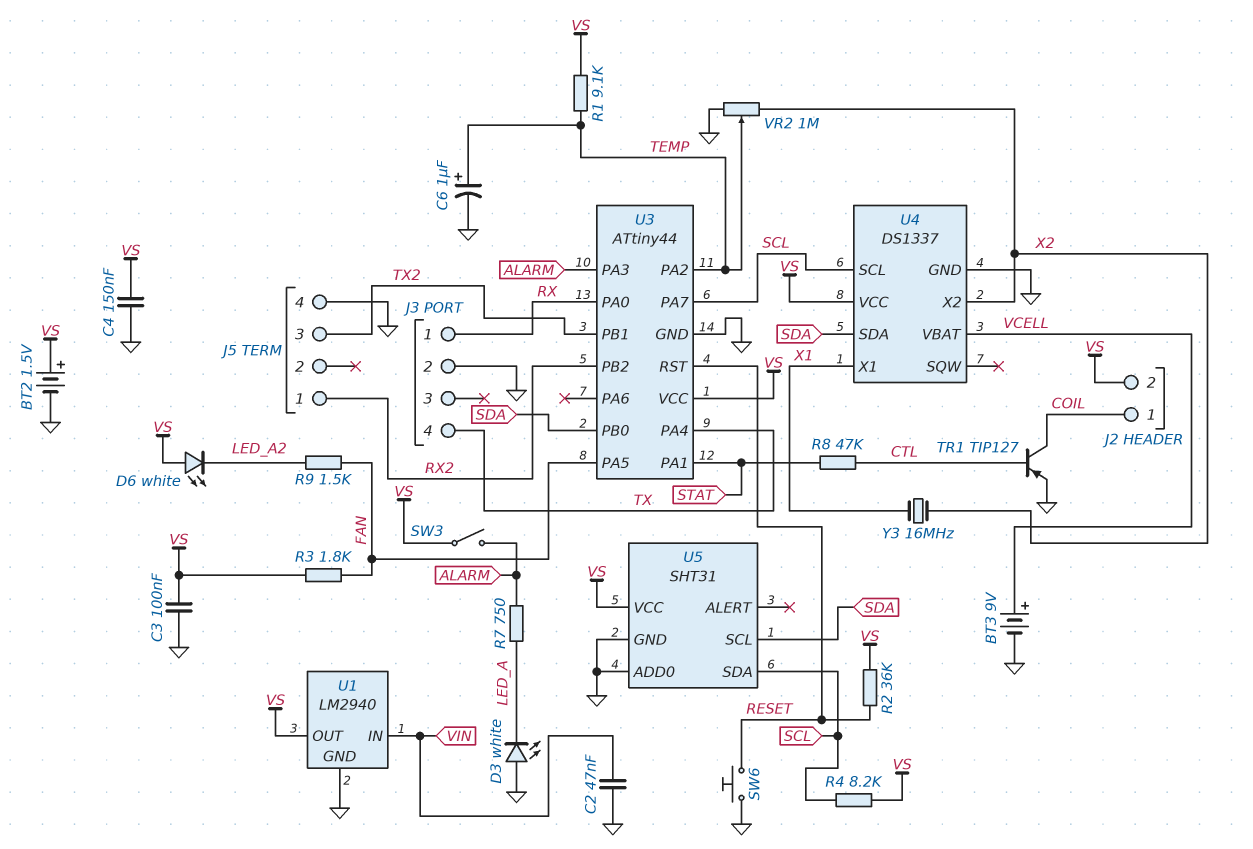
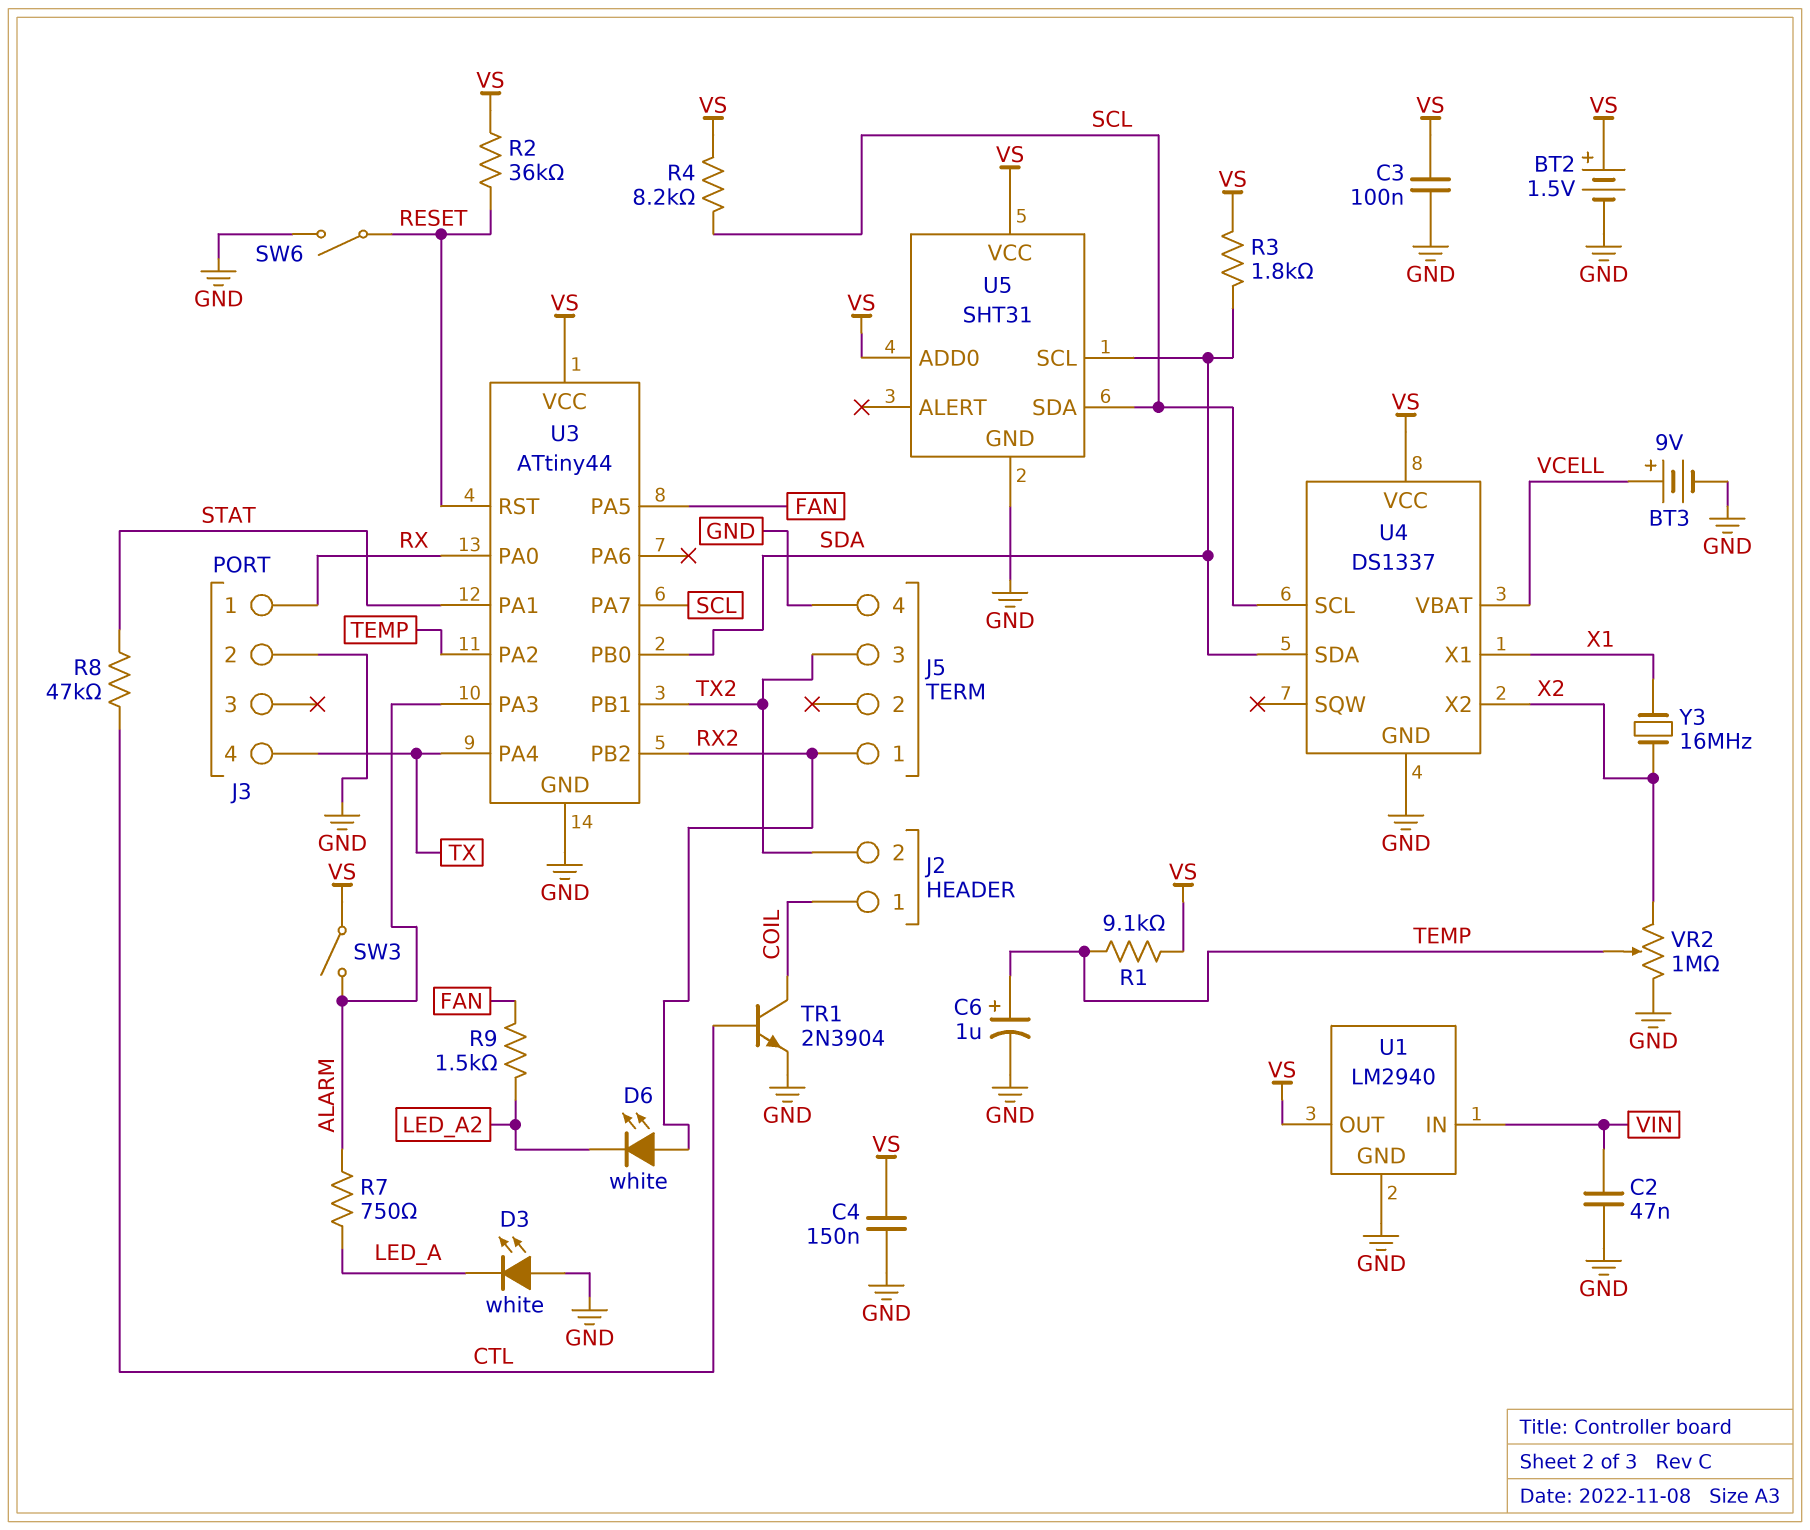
D6: LED white (A VS, K LED_A2) -> LED white (A RX2, K LED_A2)
J2 pin 2: VS -> TX2
R3: 1.8k (FAN, VS) -> 1.8k (SDA, VS)
SW6: button (GND, RESET) -> switch (GND, RESET)
TR1: PNP TIP127 (B CTL, C COIL, E GND) -> NPN 2N3904 (B CTL, C COIL, E GND)
U5 pin ADD0: GND -> VS

